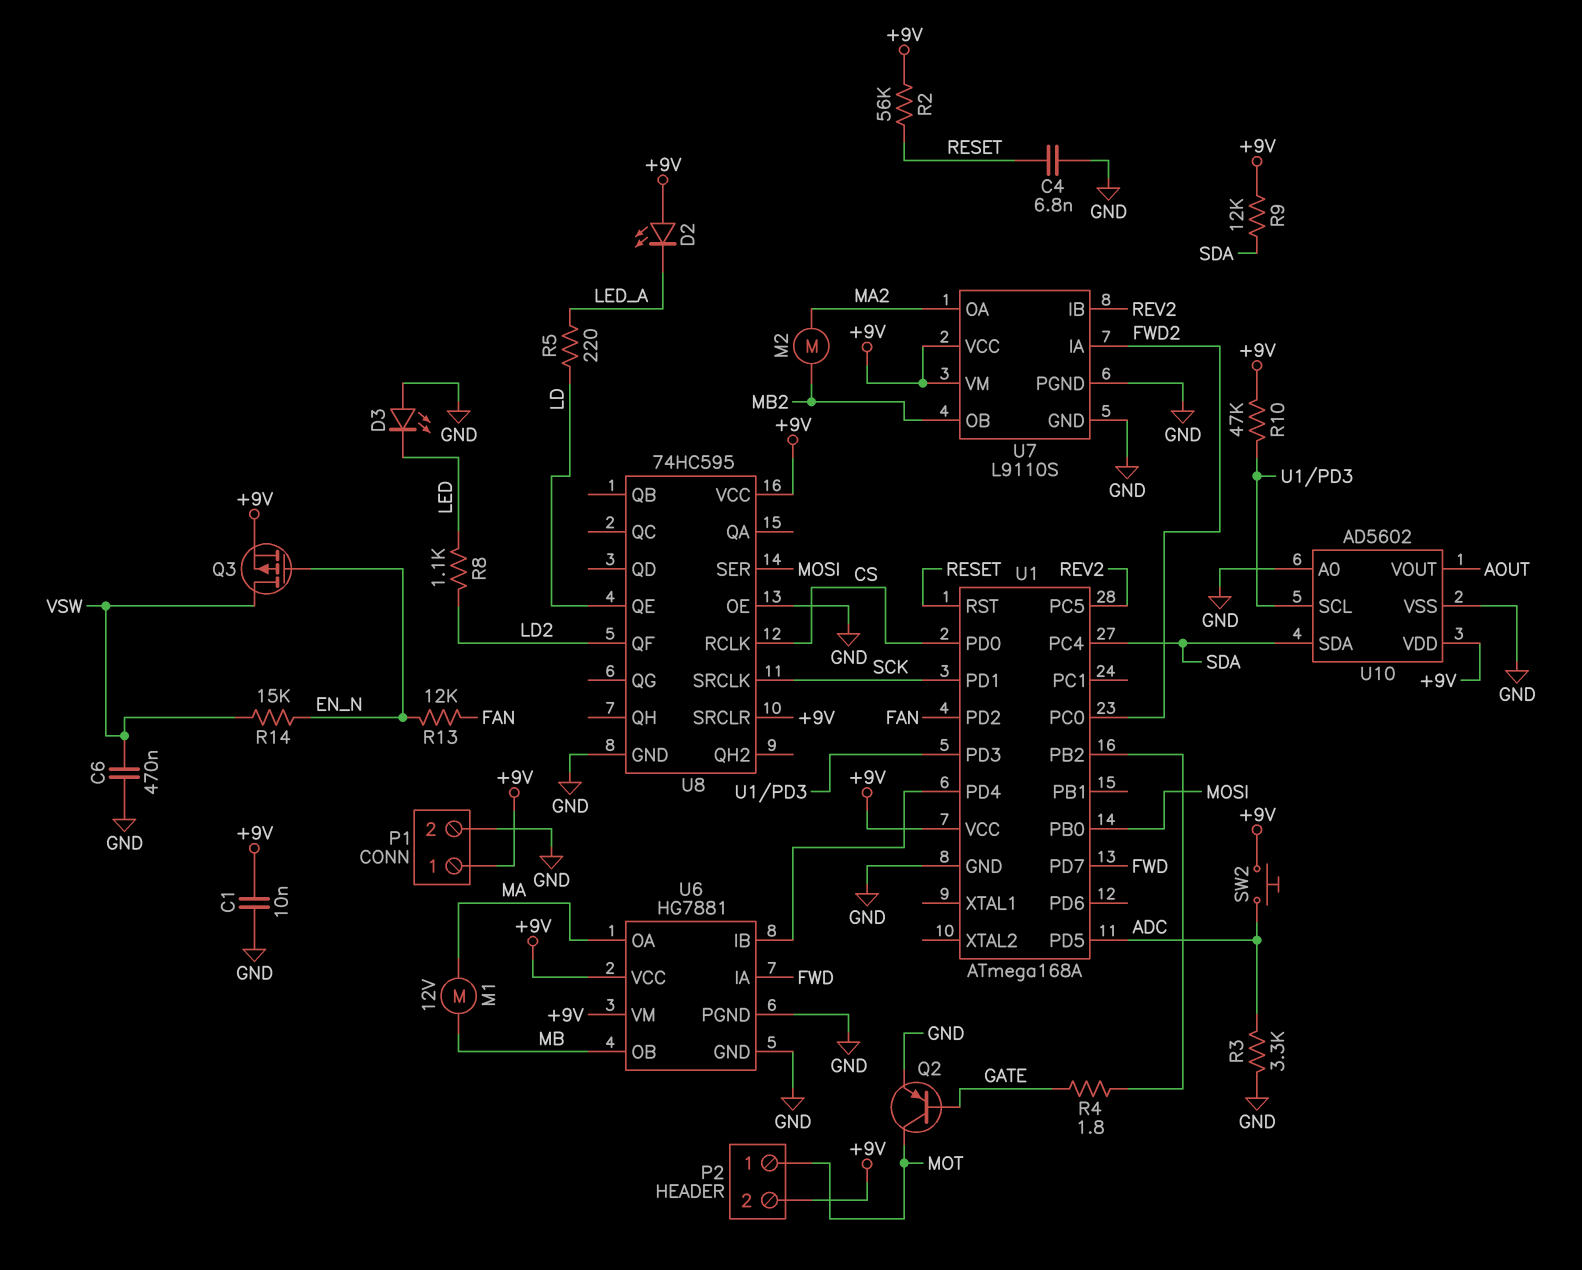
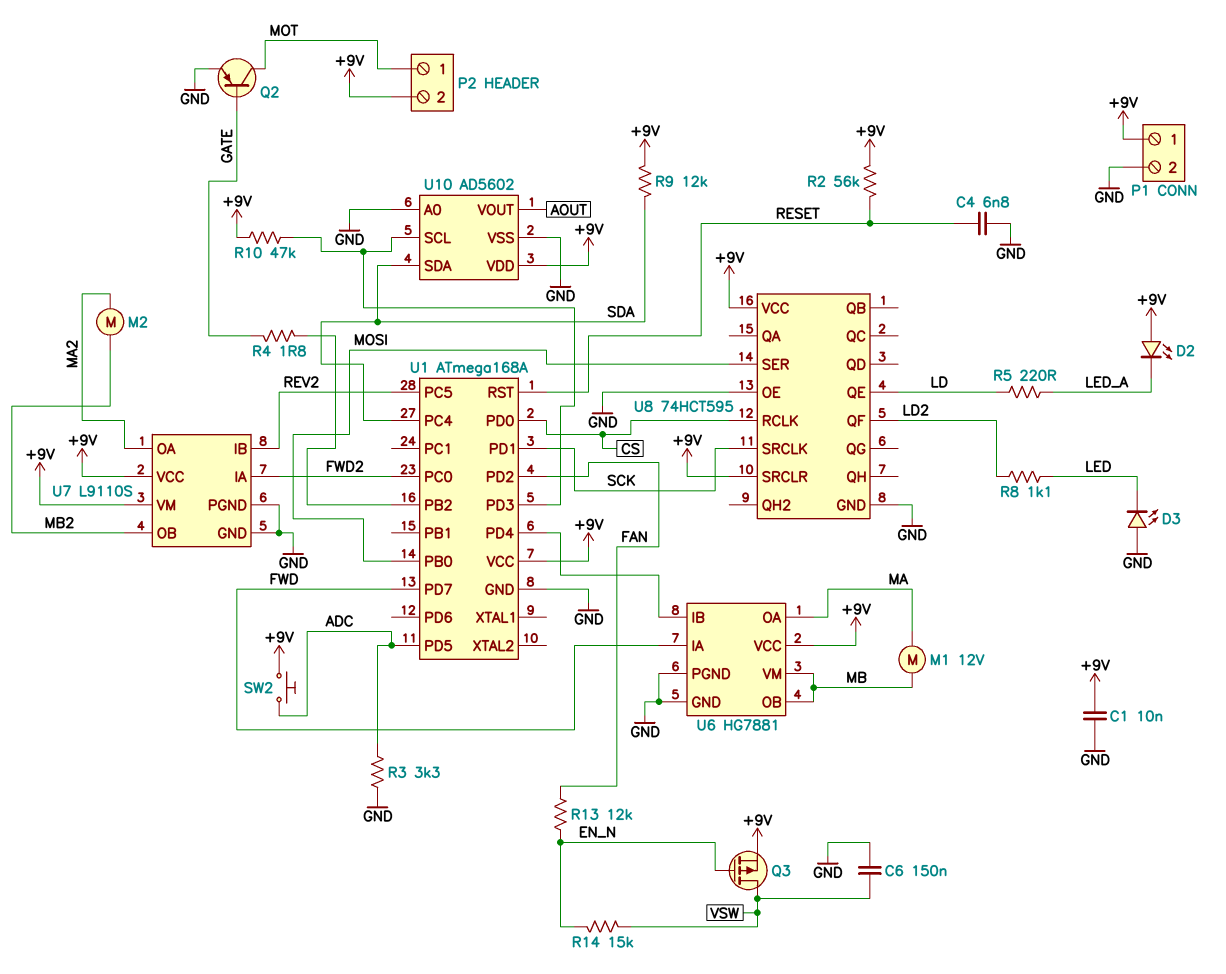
C6: 470nF (GND, VSW) -> 150nF (GND, VSW)
U6 pin VM: +9V -> MB
U8: 74HC595 -> 74HCT595

